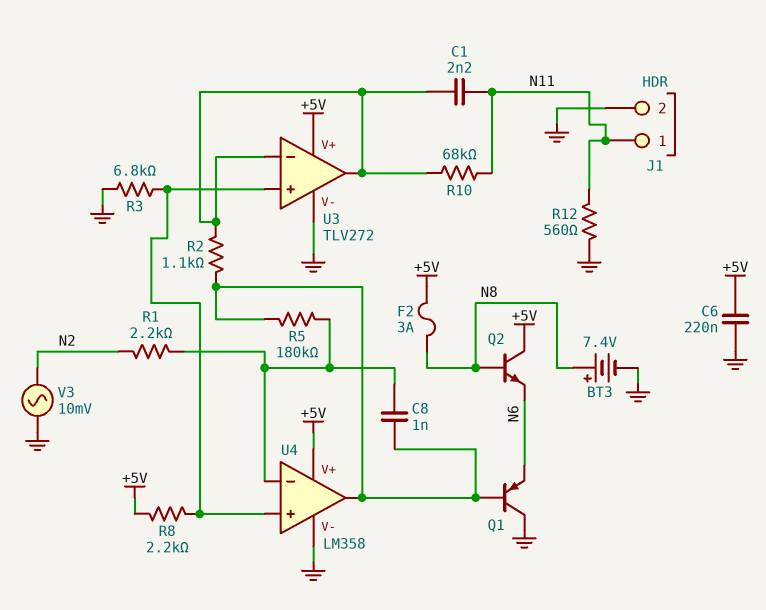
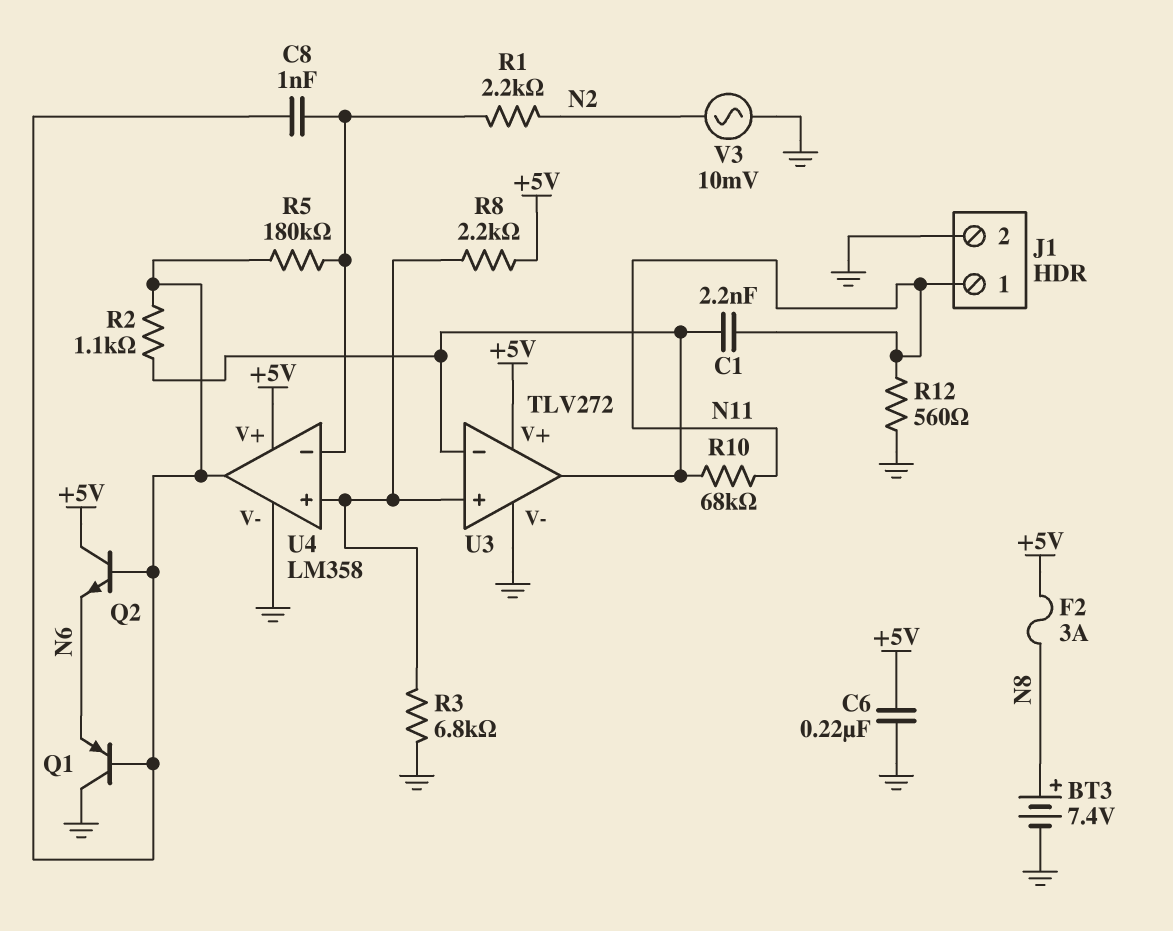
Q2: NPN (B N8, C +5V, E N6) -> NPN (B U4/out, C +5V, E N6)

